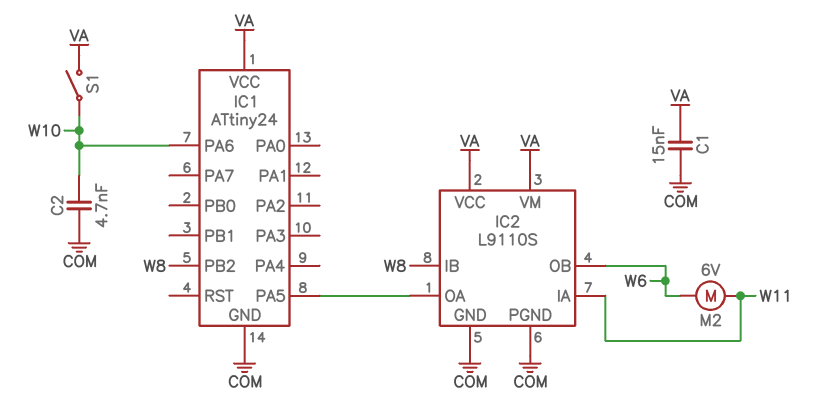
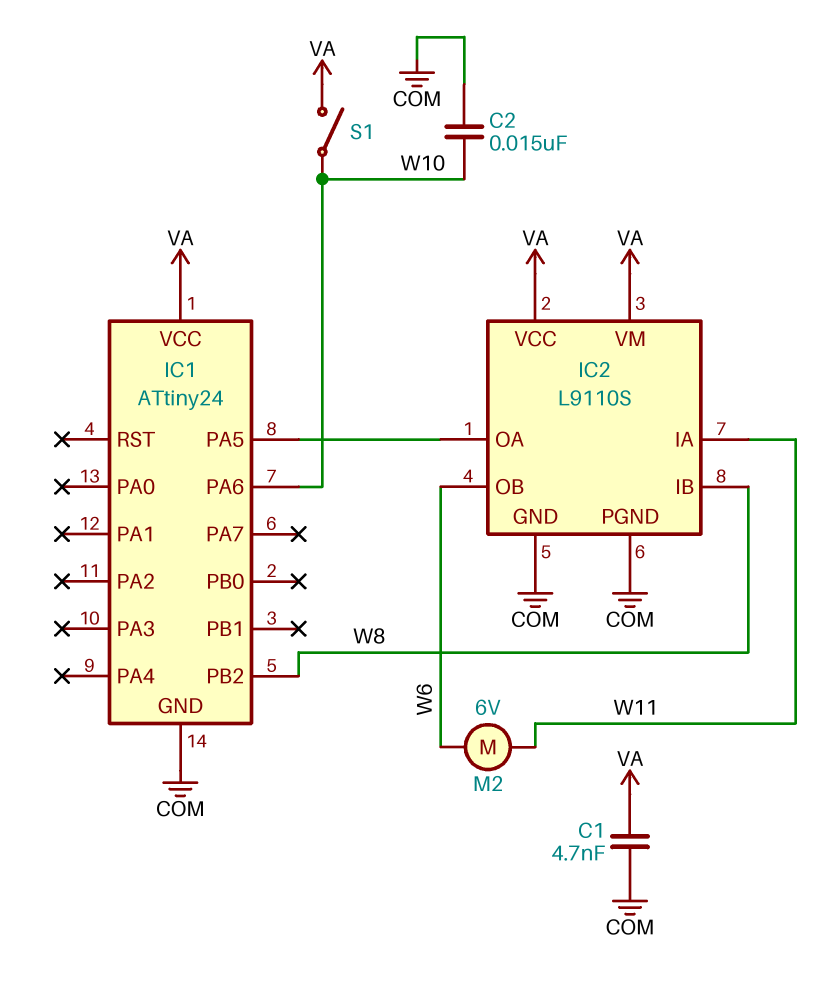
C1: 15nF (COM, VA) -> 4.7nF (COM, VA)
C2: 4.7nF (COM, W10) -> 15nF (COM, W10)

